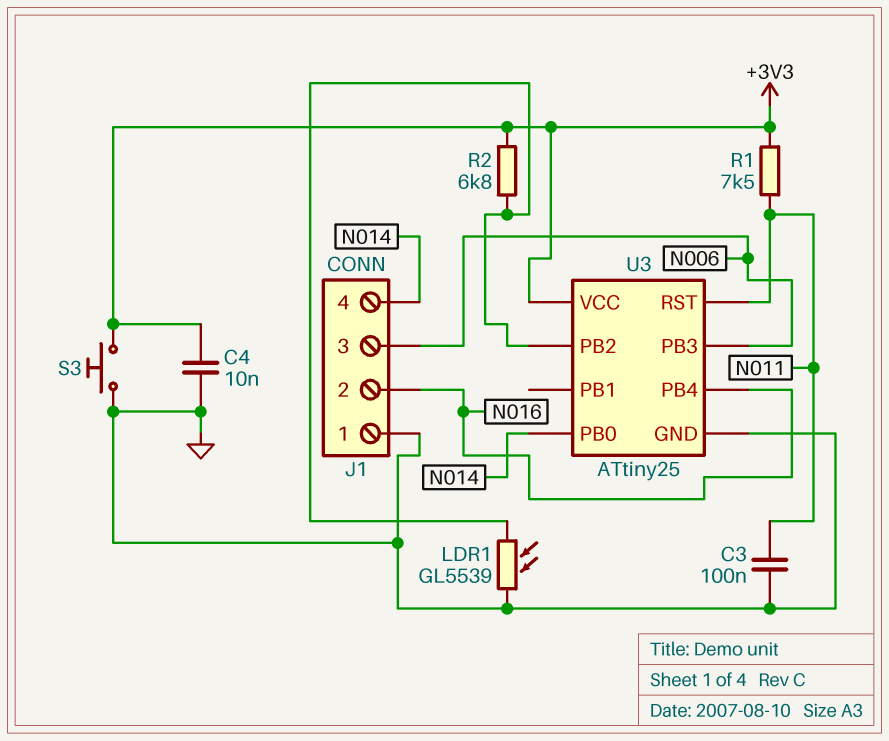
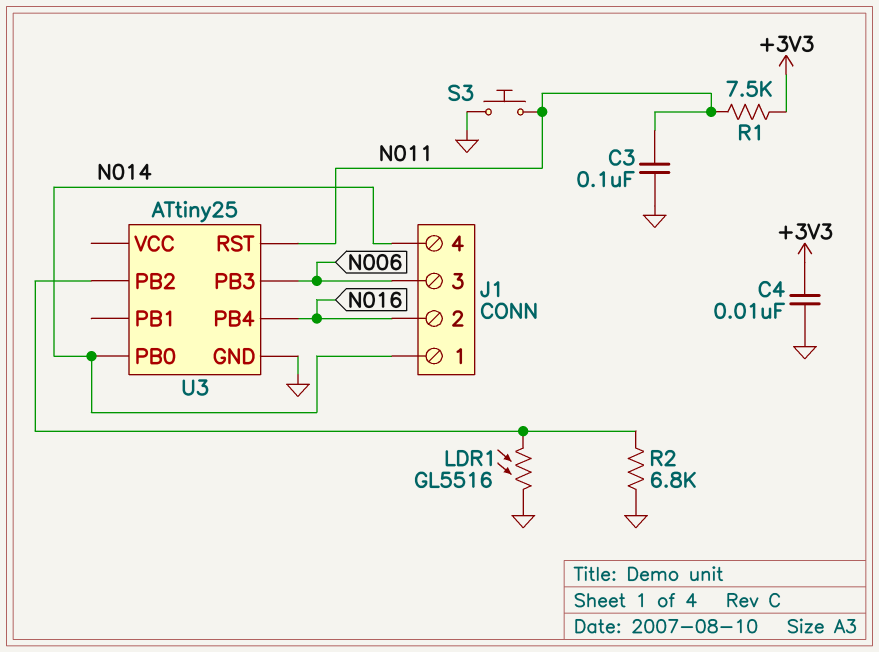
J1 pin 1: GND -> N014
LDR1: GL5539 (GND, U3/PB2) -> GL5516 (GND, U3/PB2)
R2: 6.8k (+3V3, U3/PB2) -> 6.8k (GND, U3/PB2)
S3: button (+3V3, GND) -> button (GND, N011)
U3 pin VCC: +3V3 -> none

